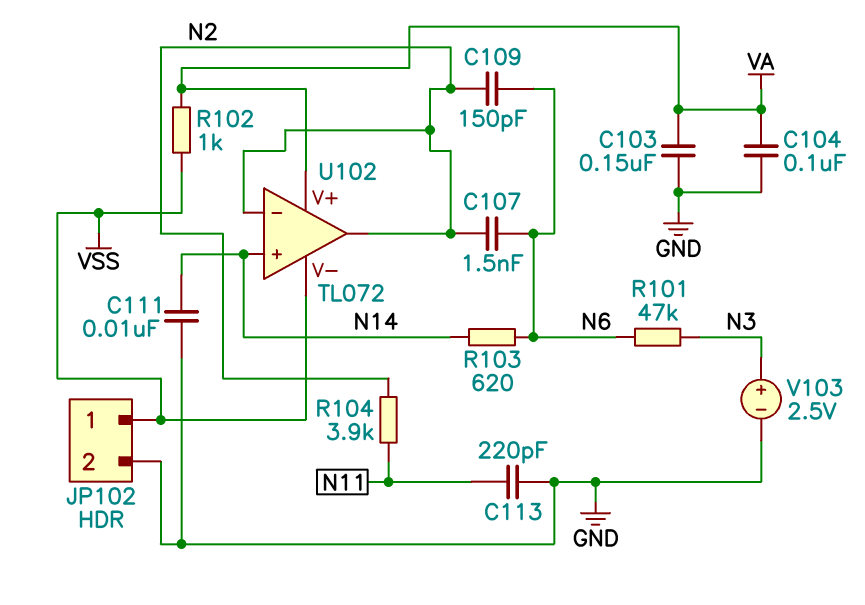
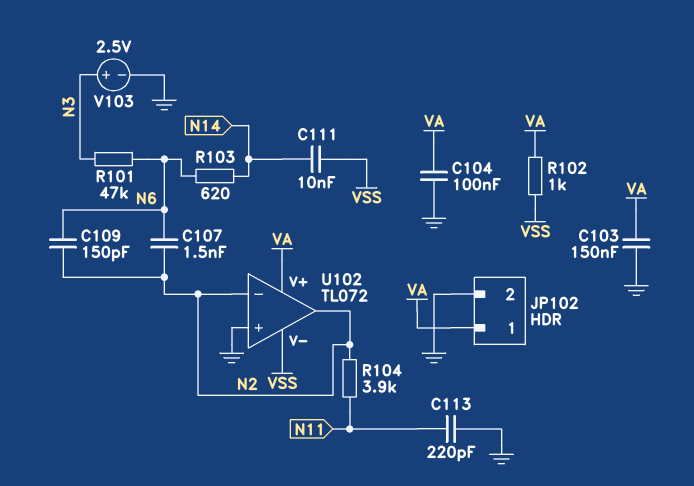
C111: 10nF (GND, N14) -> 10nF (N14, VSS)
JP102 pin 1: VSS -> VA
U102 pin in+: N14 -> GND

